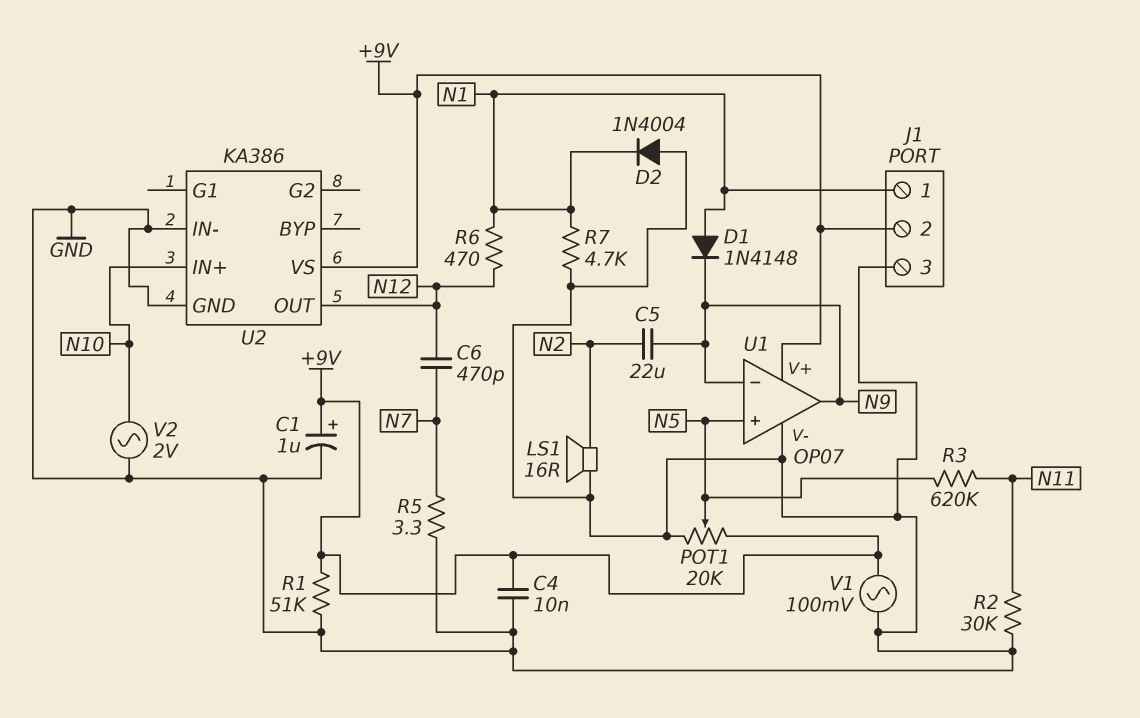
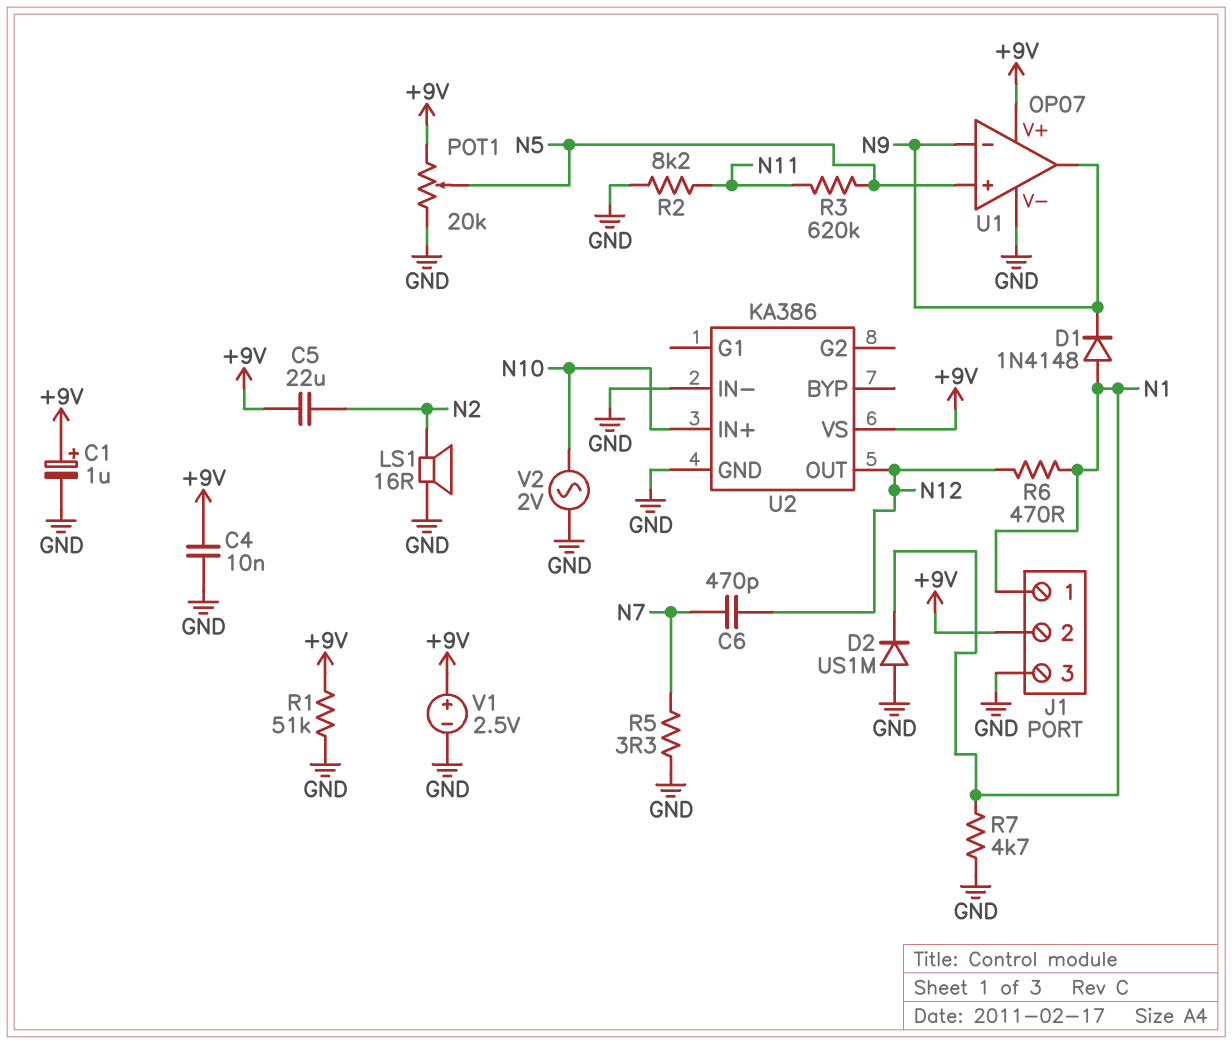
C5: 22uF (N2, N9) -> 22uF (+9V, N2)
D2: diode 1N4004 (A GND, K N1) -> diode US1M (A GND, K N1)
R2: 30k (GND, N11) -> 8.2k (GND, N11)
V1: AC 100mV (+9V, GND) -> 2.5V (plus +9V, minus GND)

